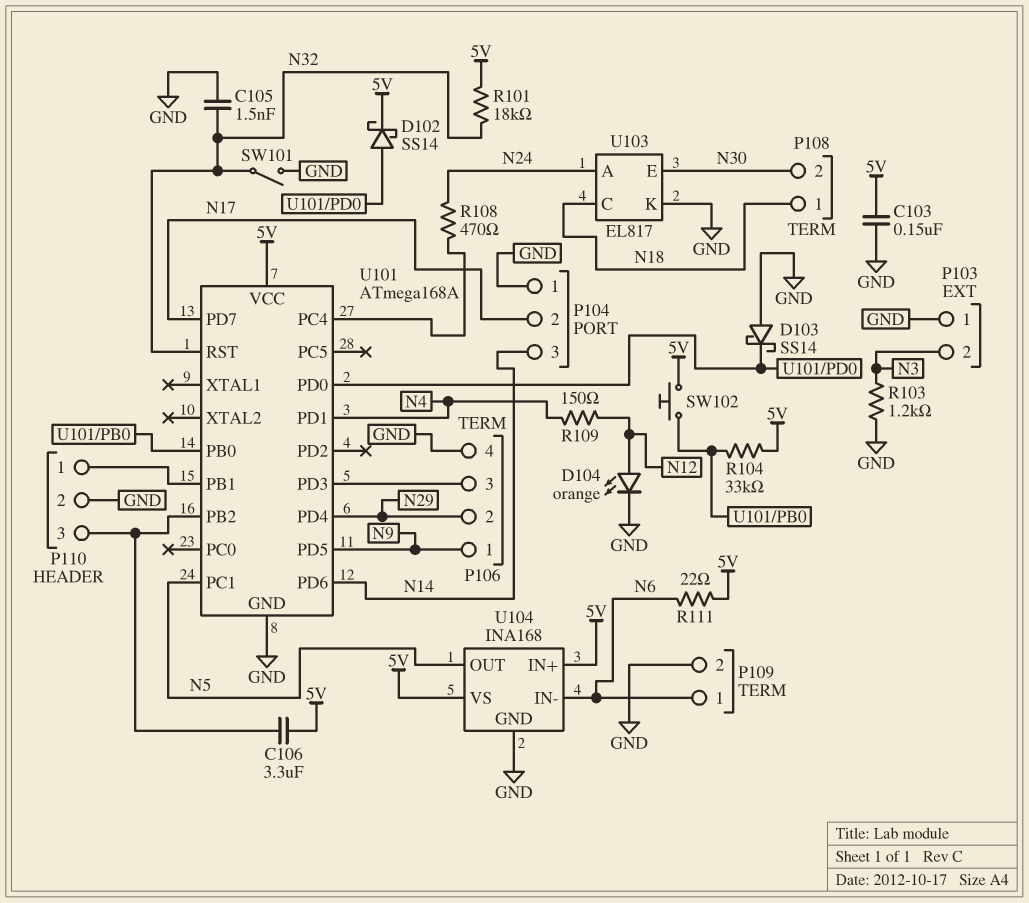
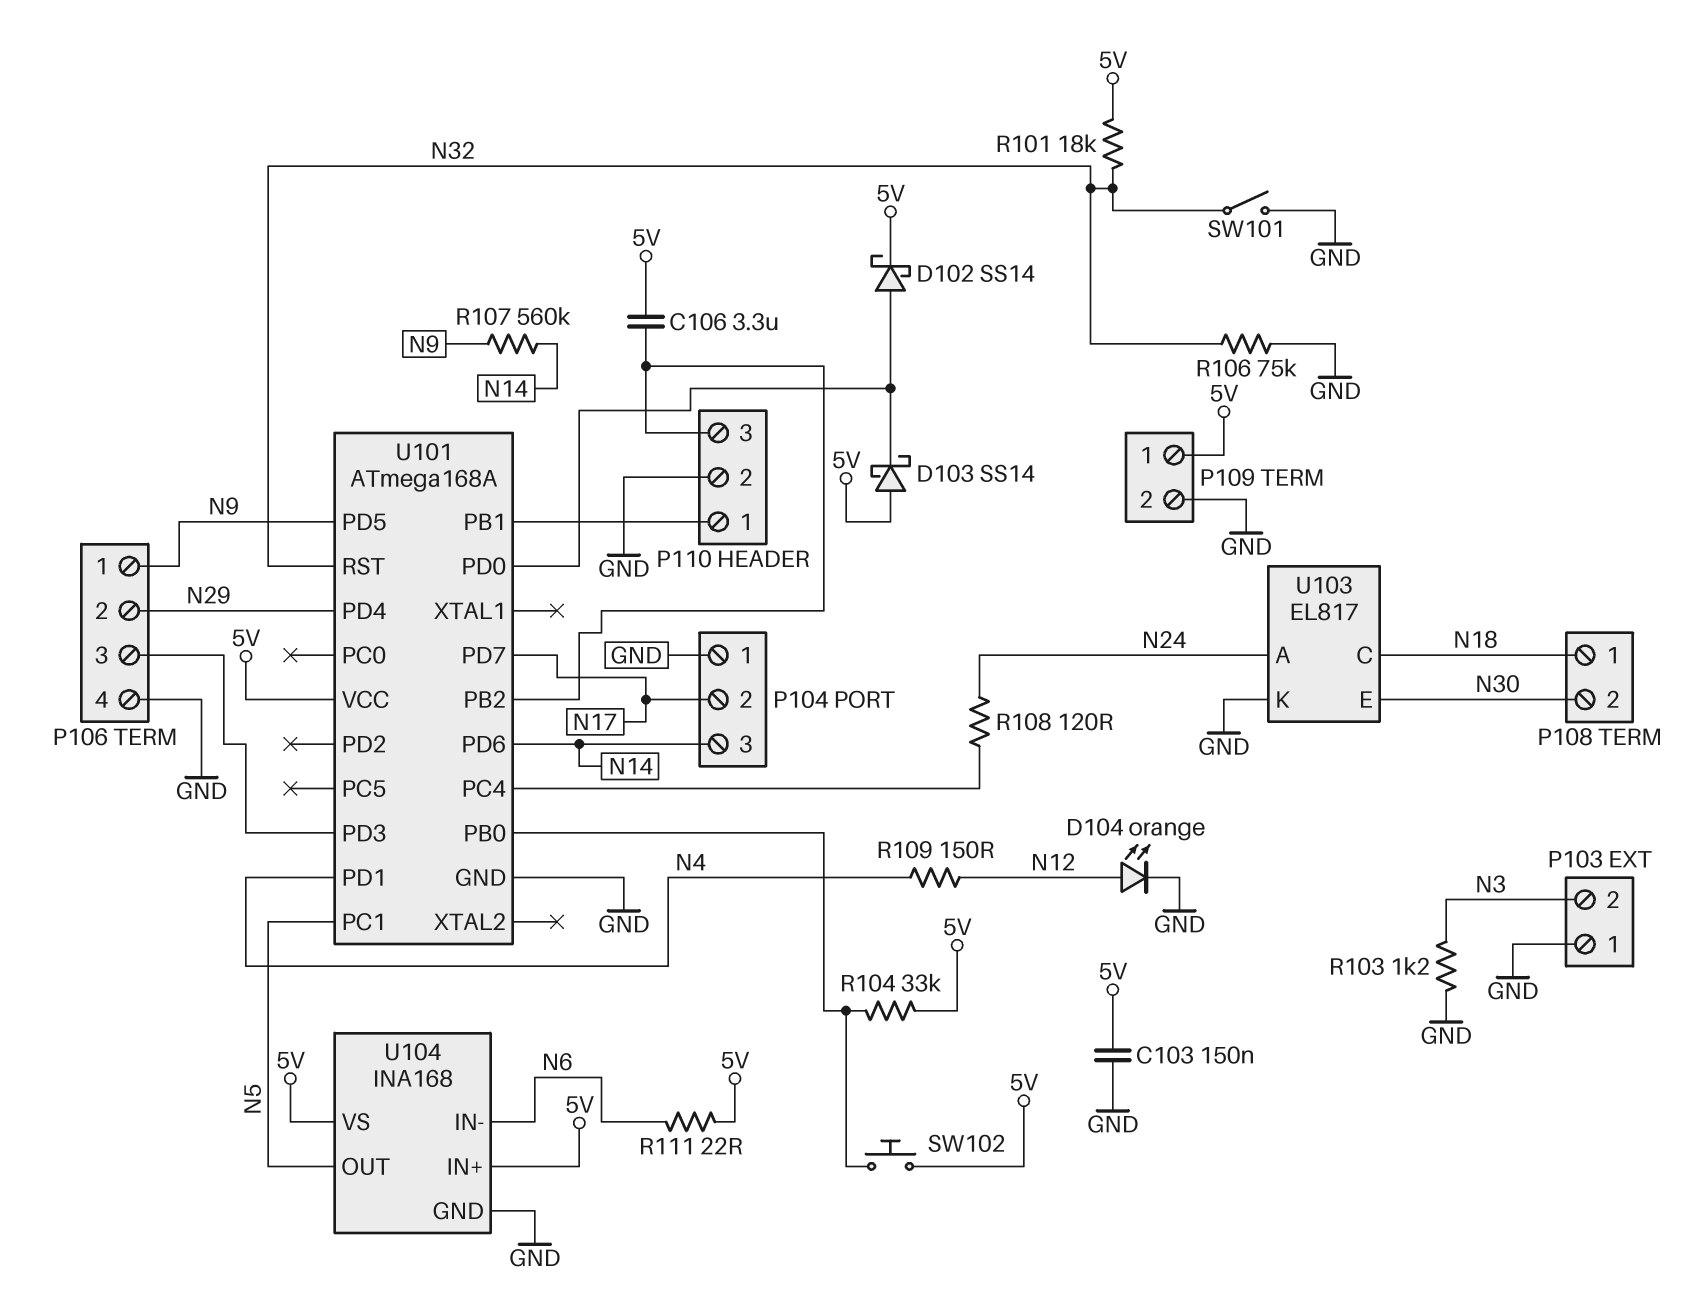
C105: 1.5nF (GND, N32) -> none
D103: schottky SS14 (A GND, K U101/PD0) -> schottky SS14 (A 5V, K U101/PD0)
P109 pin 1: N6 -> 5V
R106: none -> 75k (GND, N32)
R107: none -> 560k (N9, N14)
R108: 470 (N24, U101/PC4) -> 120 (N24, U101/PC4)

